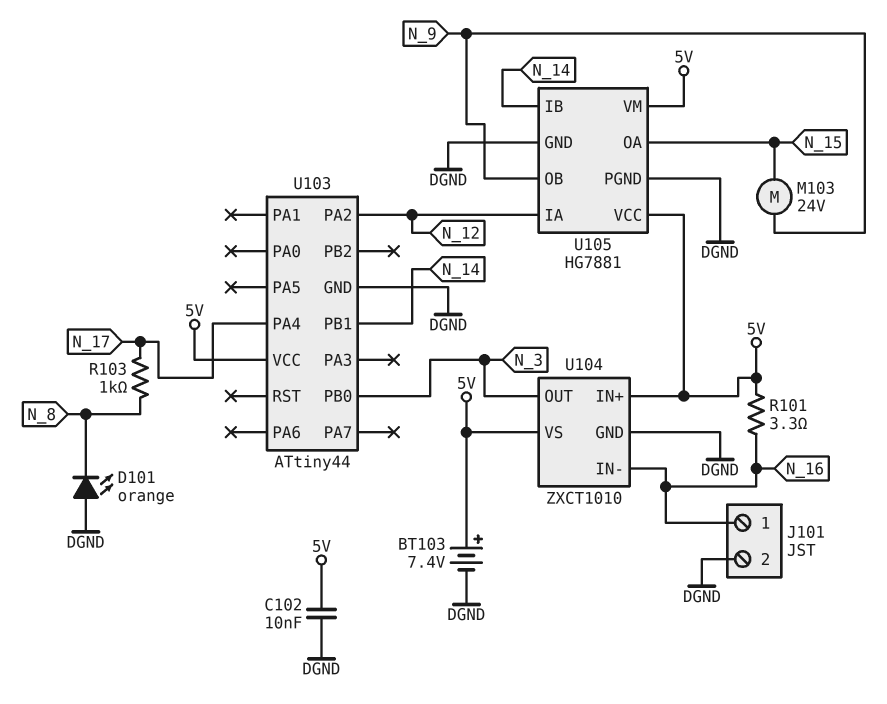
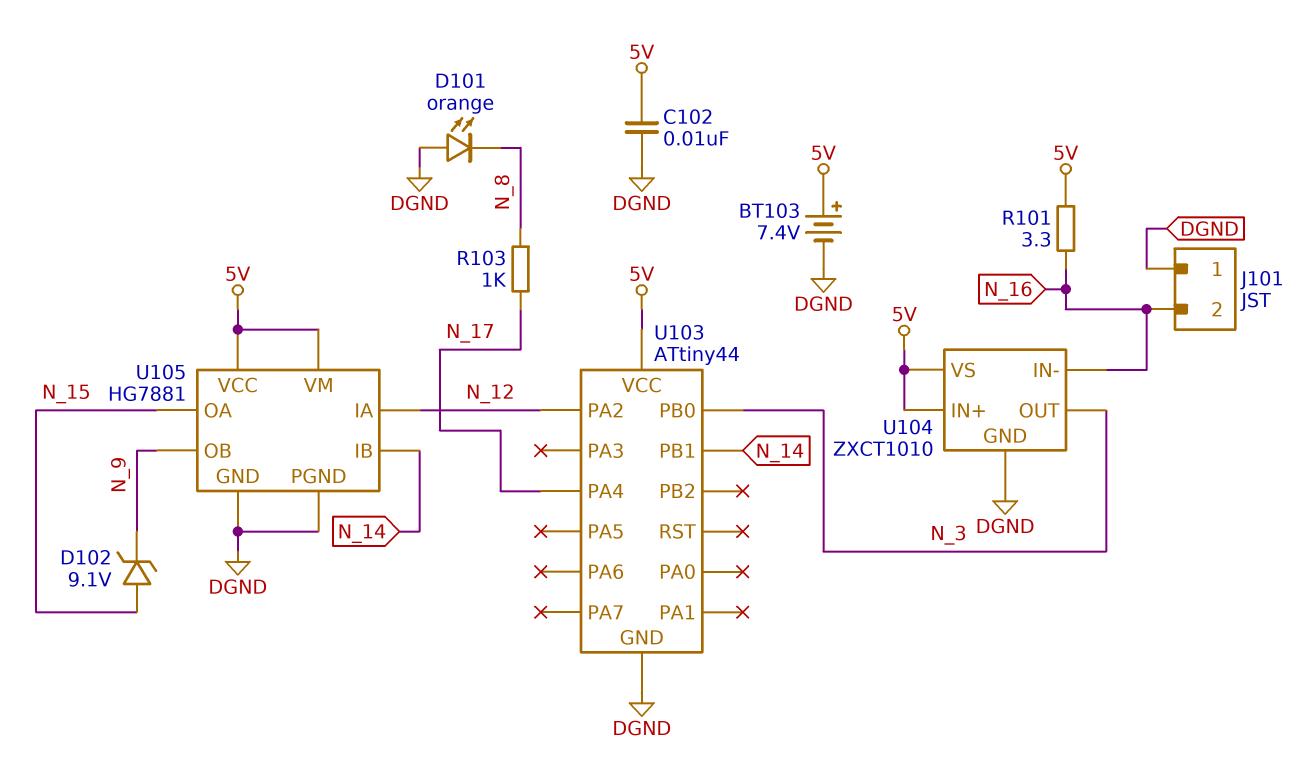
D102: none -> zener 9.1V (A N_15, K N_9)
J101 pin 1: N_16 -> DGND
J101 pin 2: DGND -> N_16
M103: motor 24V (N_9, N_15) -> none

